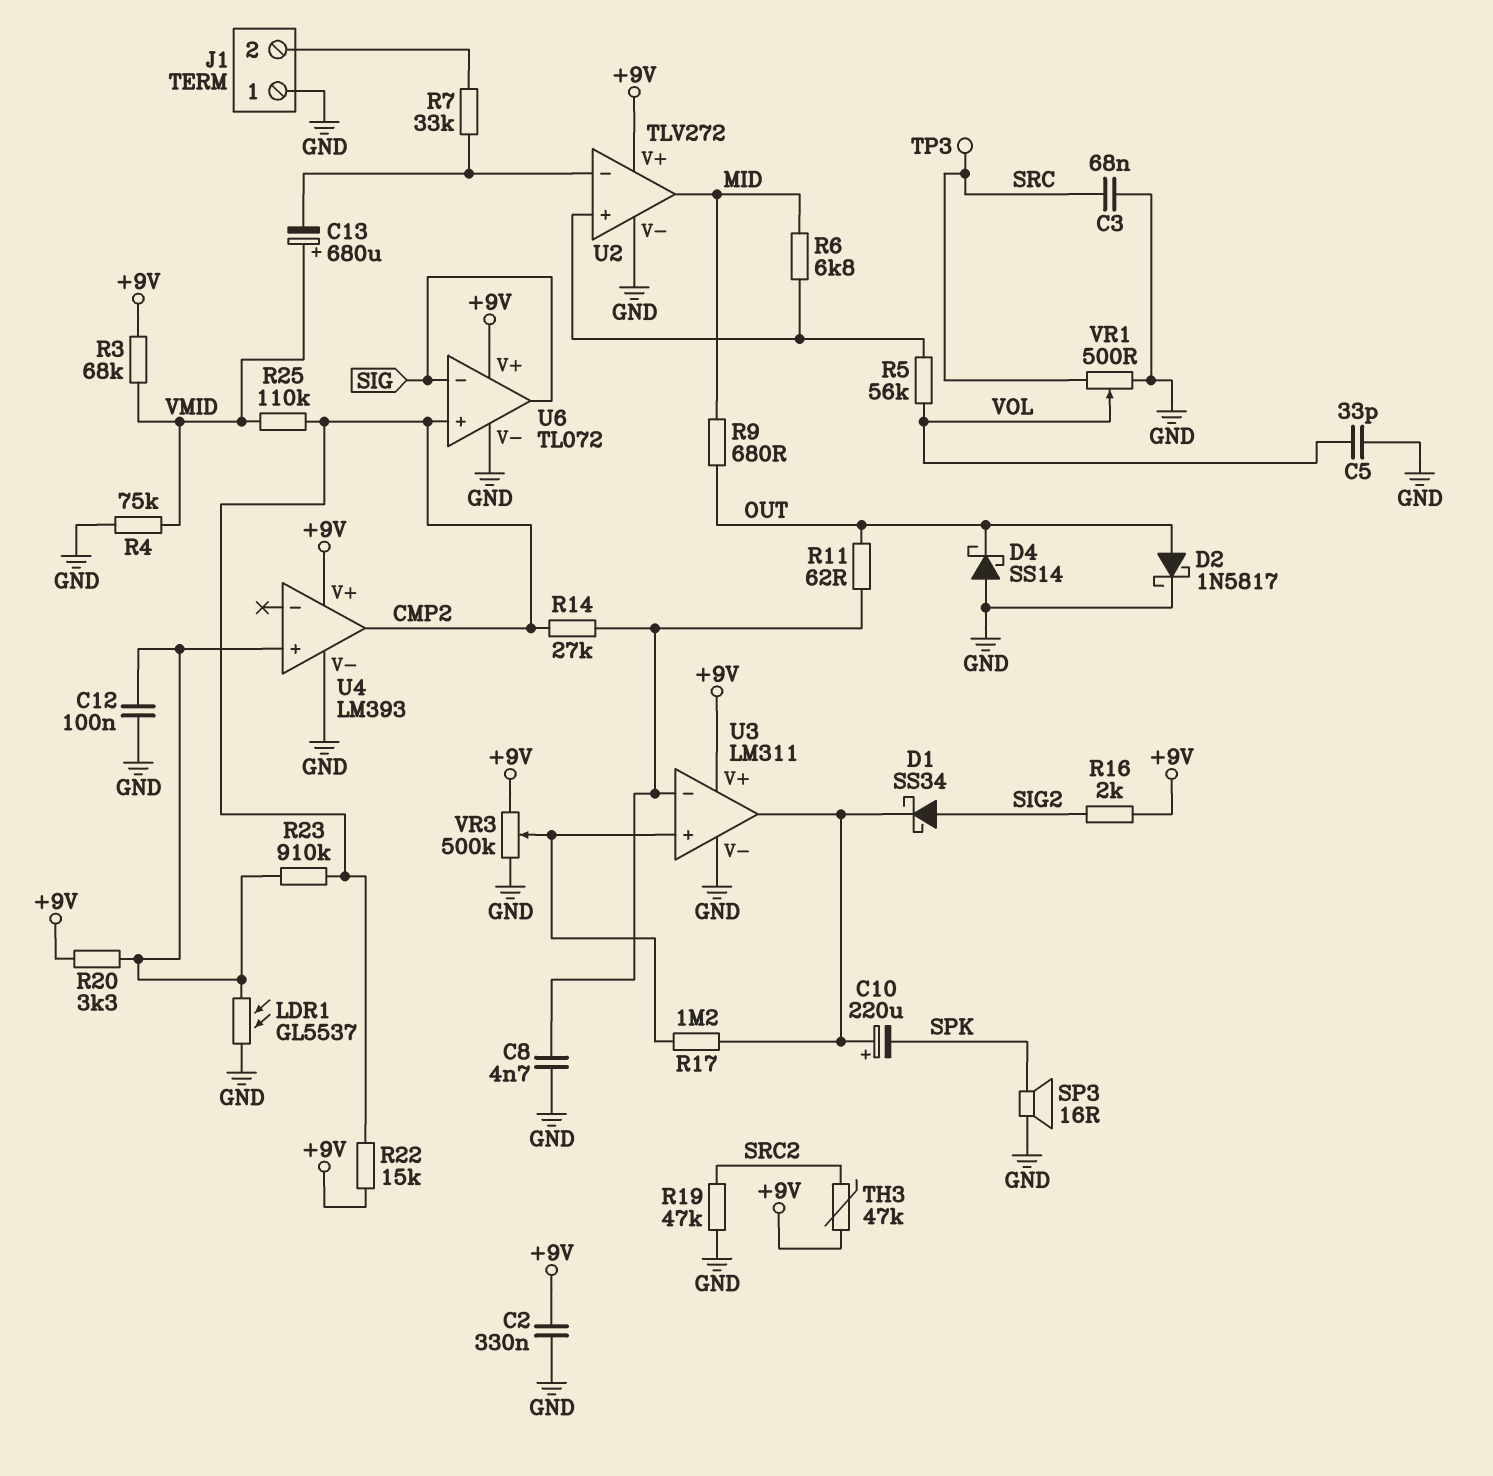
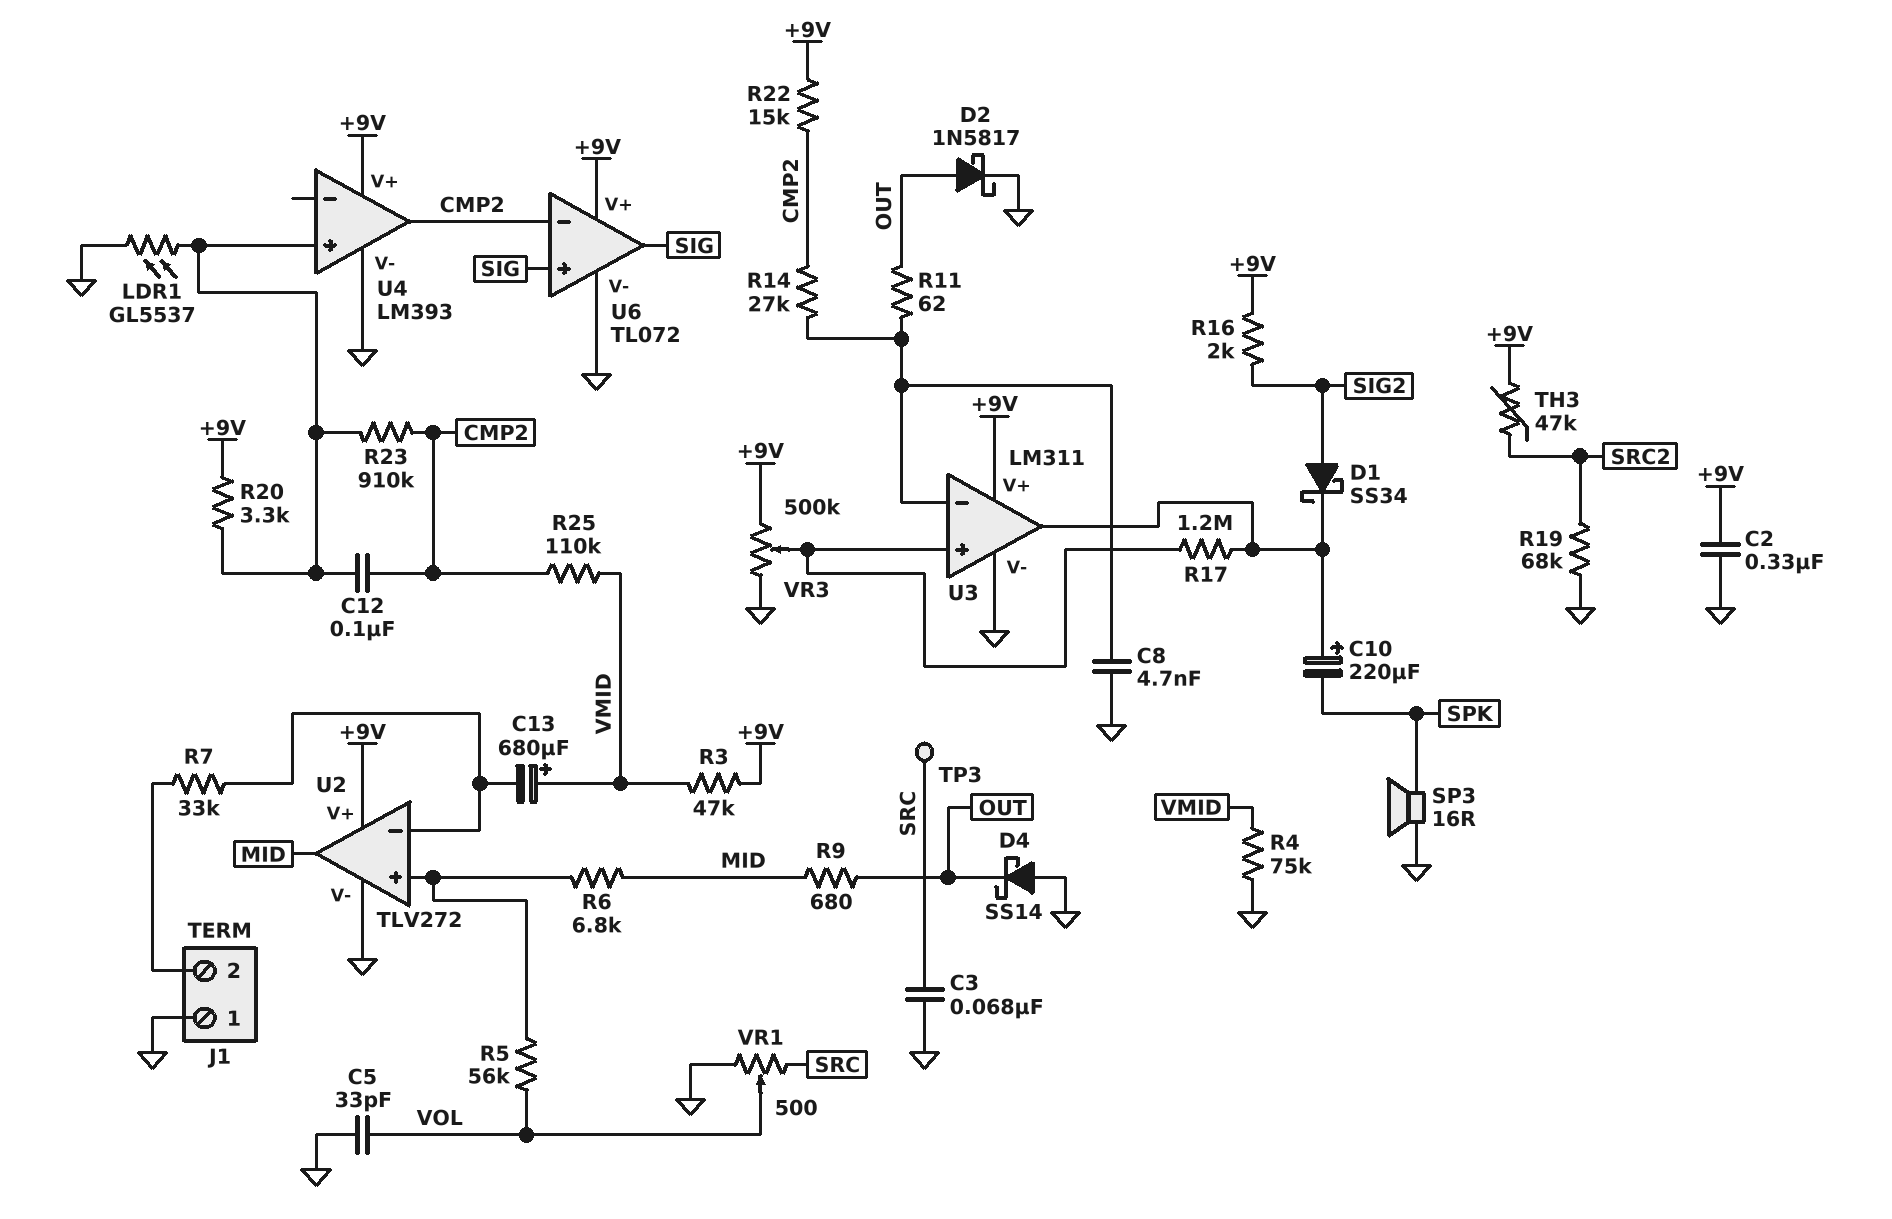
C12: 100nF (GND, U4/in+) -> 100nF (CMP2, U4/in+)
R3: 68k (+9V, VMID) -> 47k (+9V, VMID)
R19: 47k (GND, SRC2) -> 68k (GND, SRC2)
U6 pin in+: CMP2 -> SIG
U6 pin in-: SIG -> CMP2

